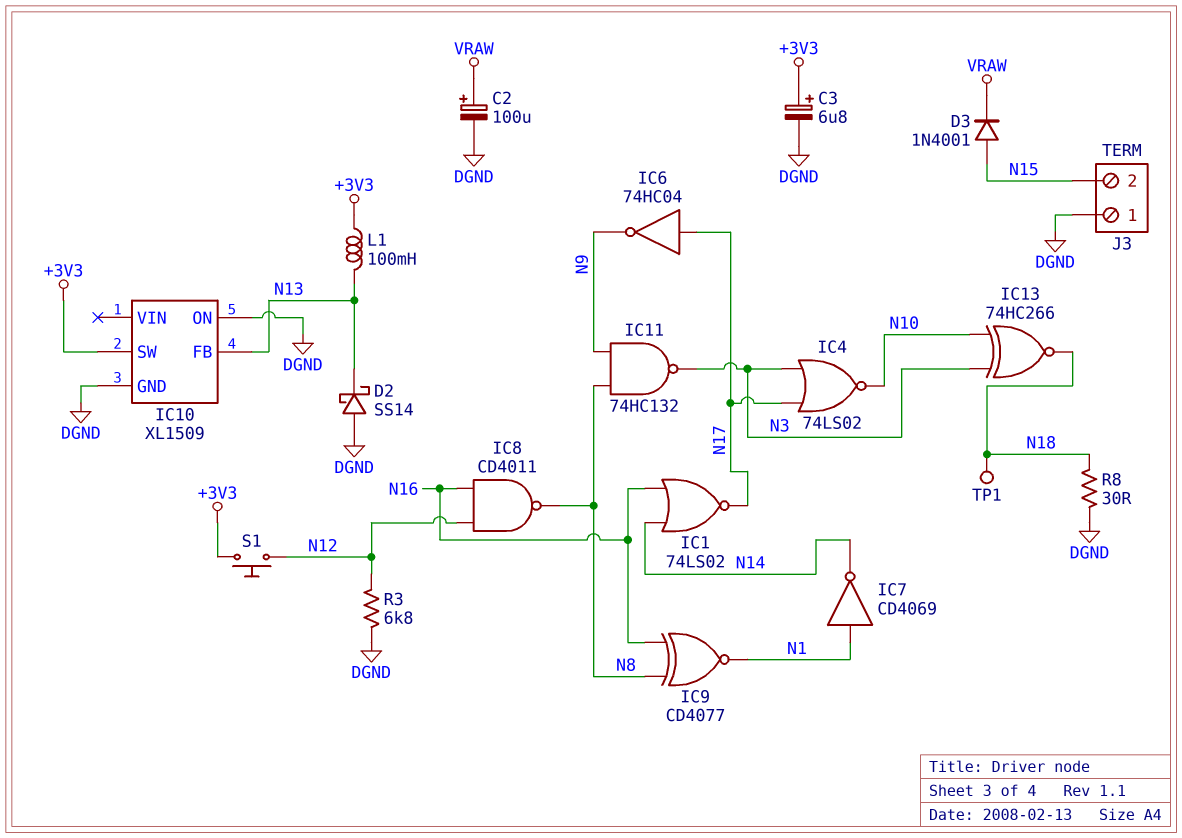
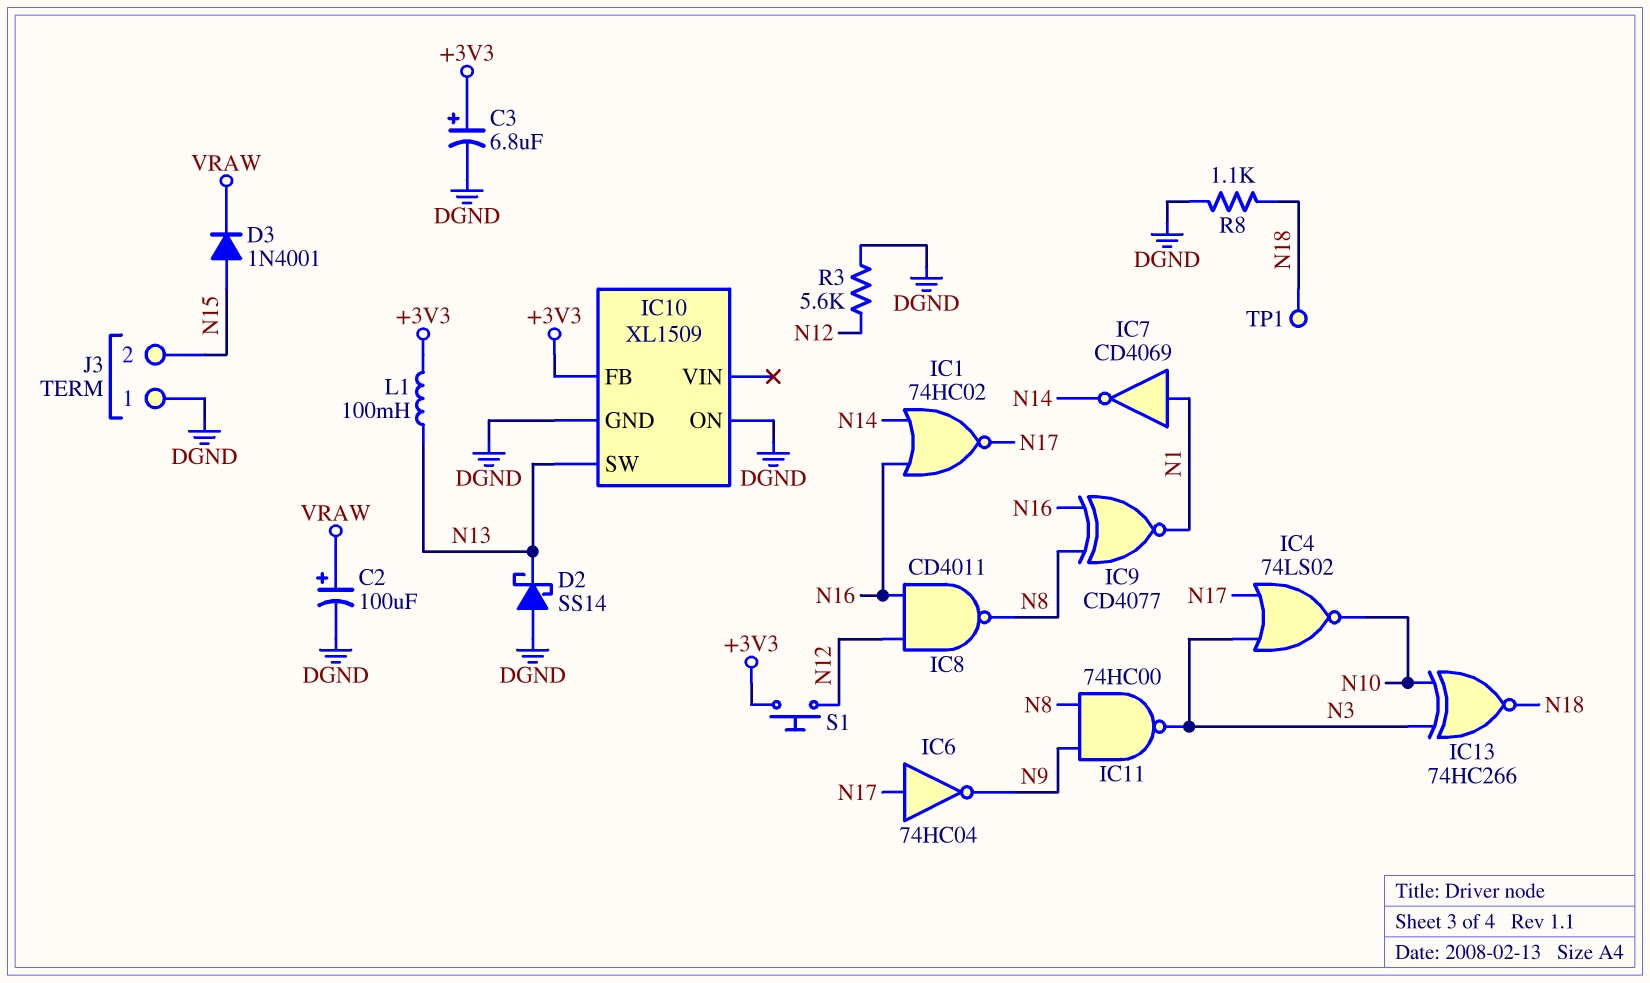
IC1: NOR 74LS02 (in N14, in N16, out N17) -> NOR 74HC02 (in N14, in N16, out N17)
IC10 pin FB: N13 -> +3V3
IC10 pin SW: +3V3 -> N13
IC11: NAND 74HC132 (in N8, in N9, out N3) -> NAND 74HC00 (in N8, in N9, out N3)
R3: 6.8k (DGND, N12) -> 5.6k (DGND, N12)
R8: 30 (DGND, N18) -> 1.1k (DGND, N18)

